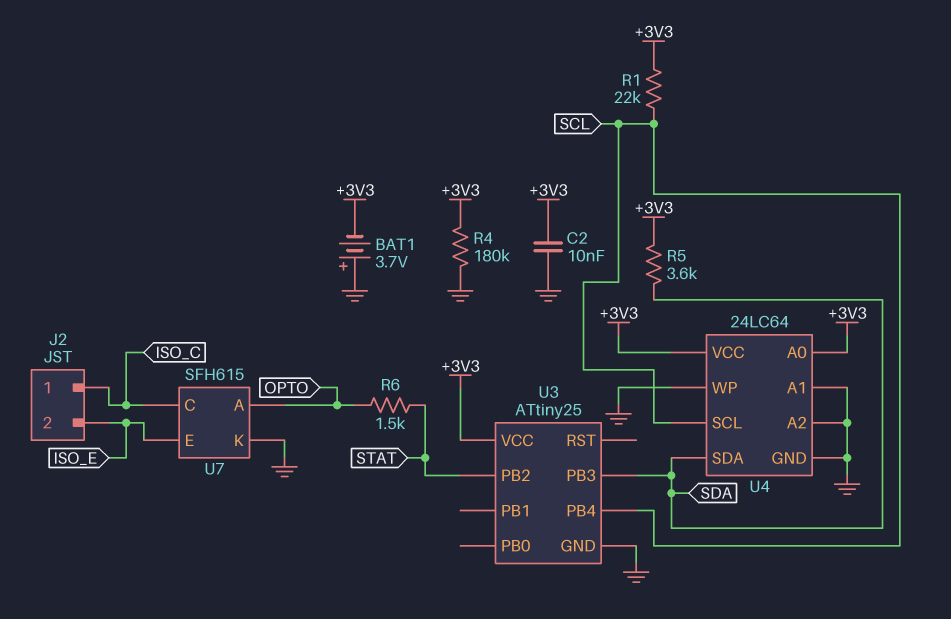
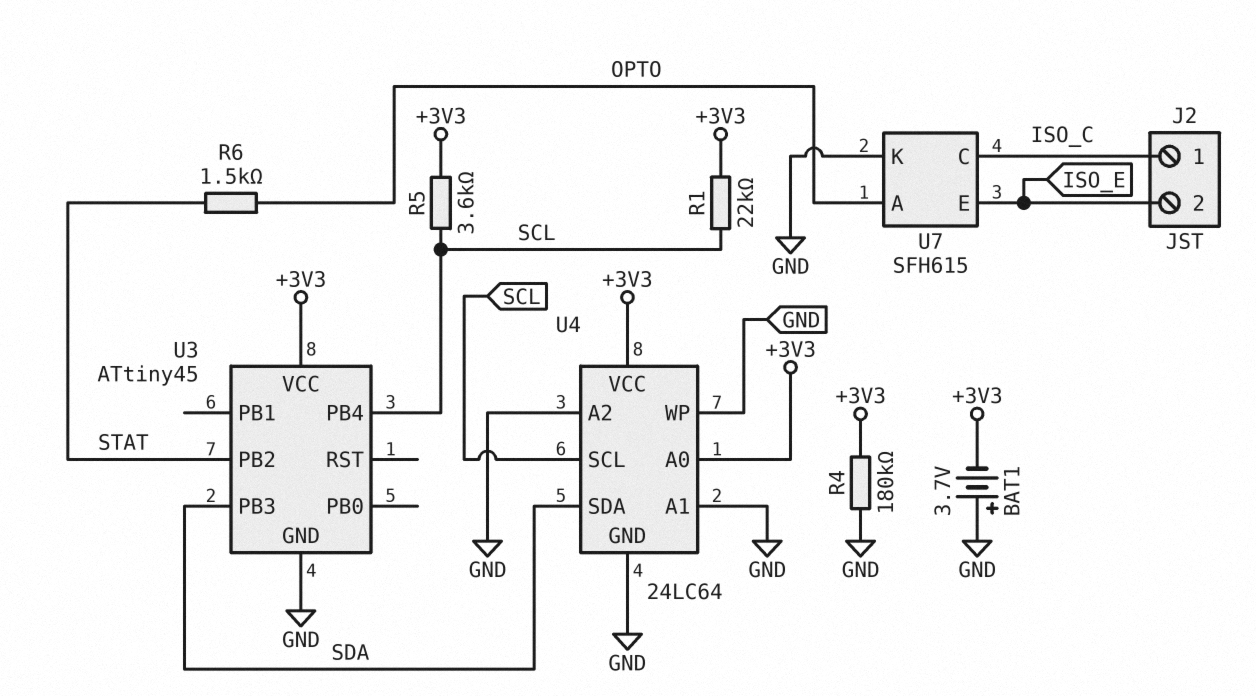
C2: 10nF (+3V3, GND) -> none
R5: 3.6k (+3V3, SDA) -> 3.6k (+3V3, SCL)
U3: ATtiny25 -> ATtiny45

